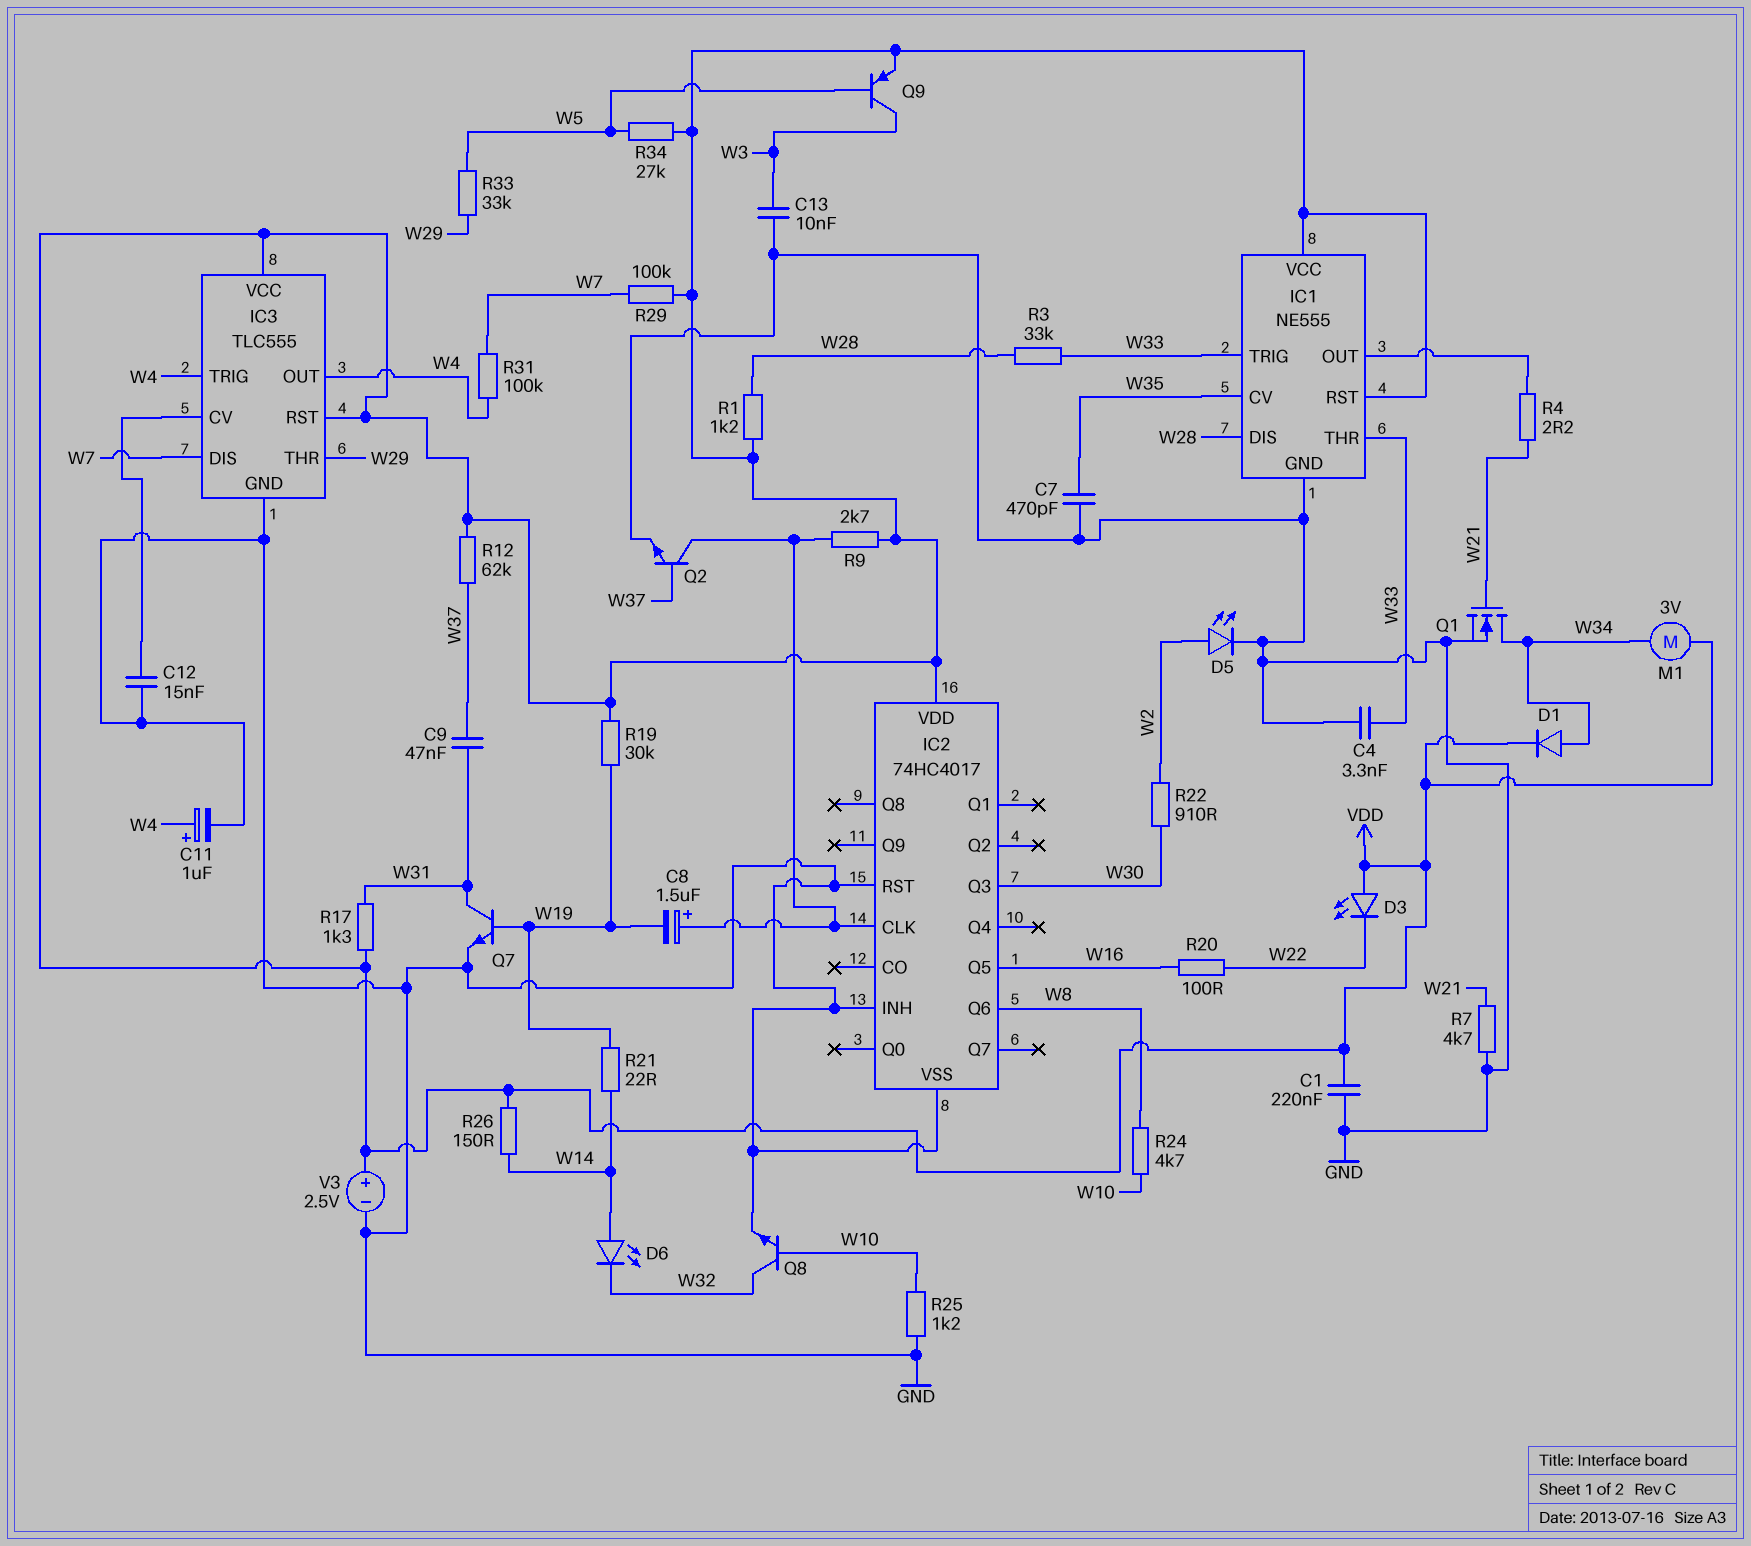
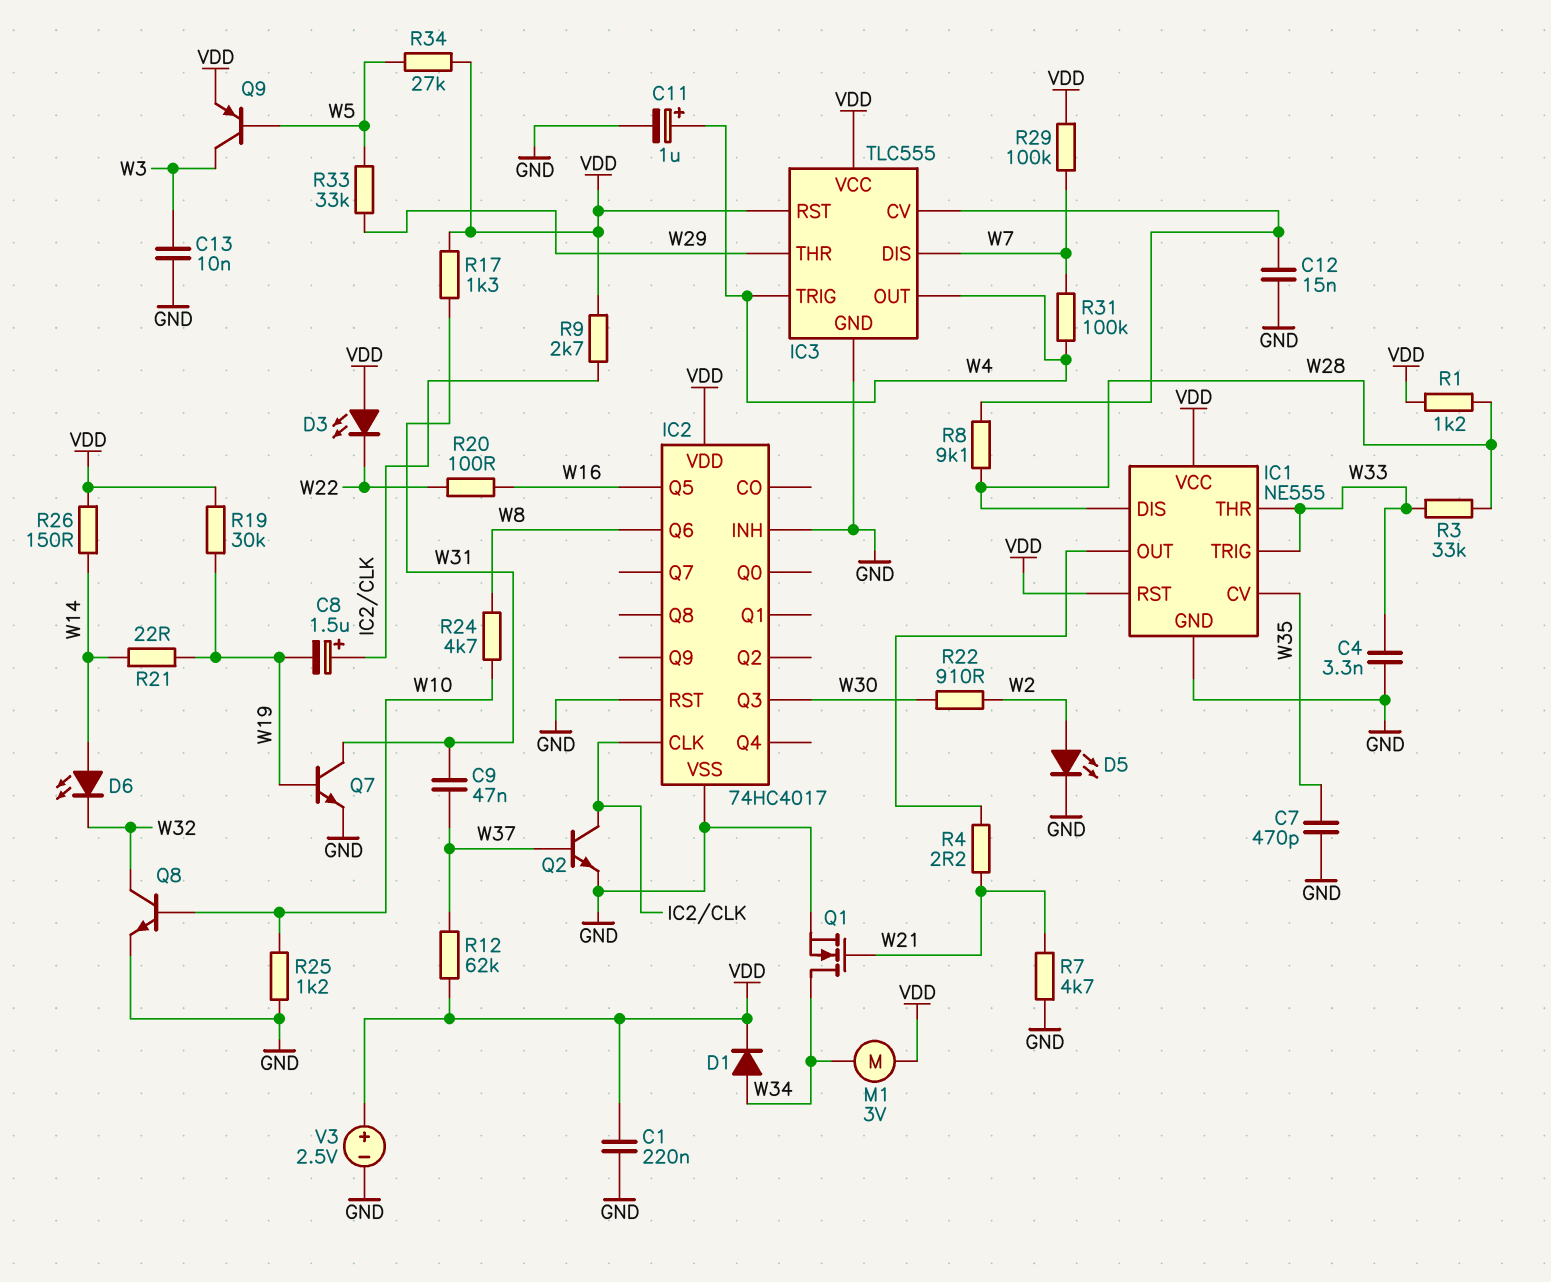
R8: none -> 9.1k (IC3/CV, W28)

